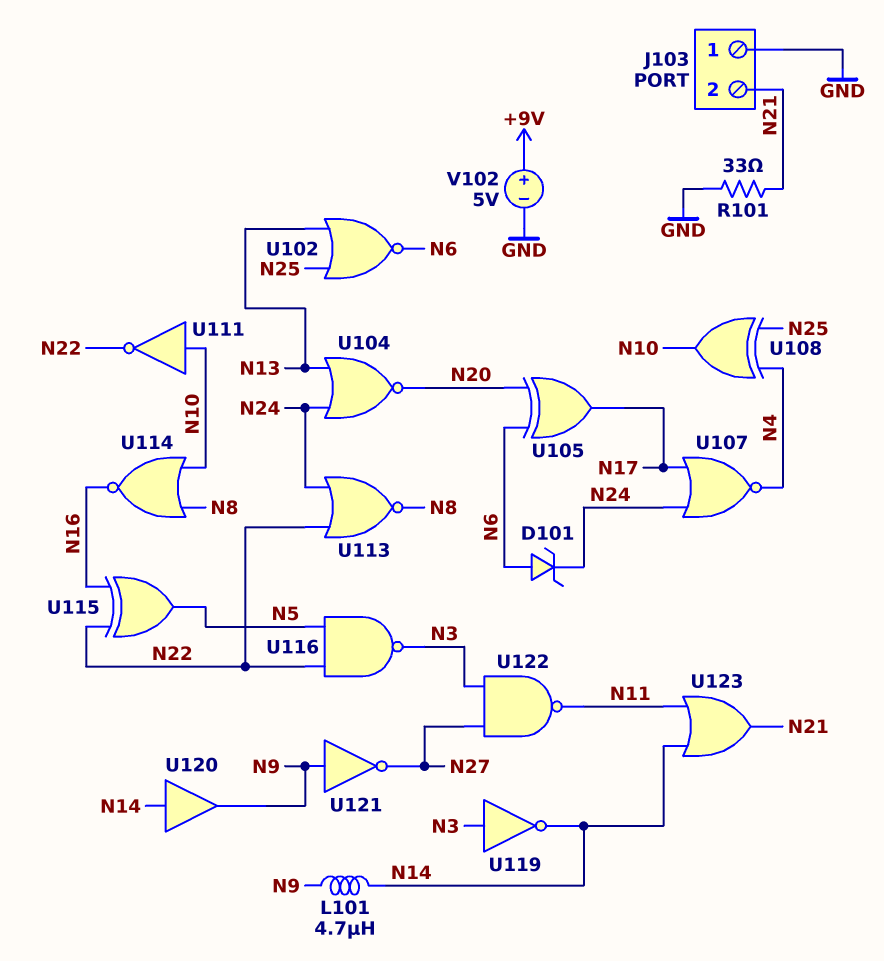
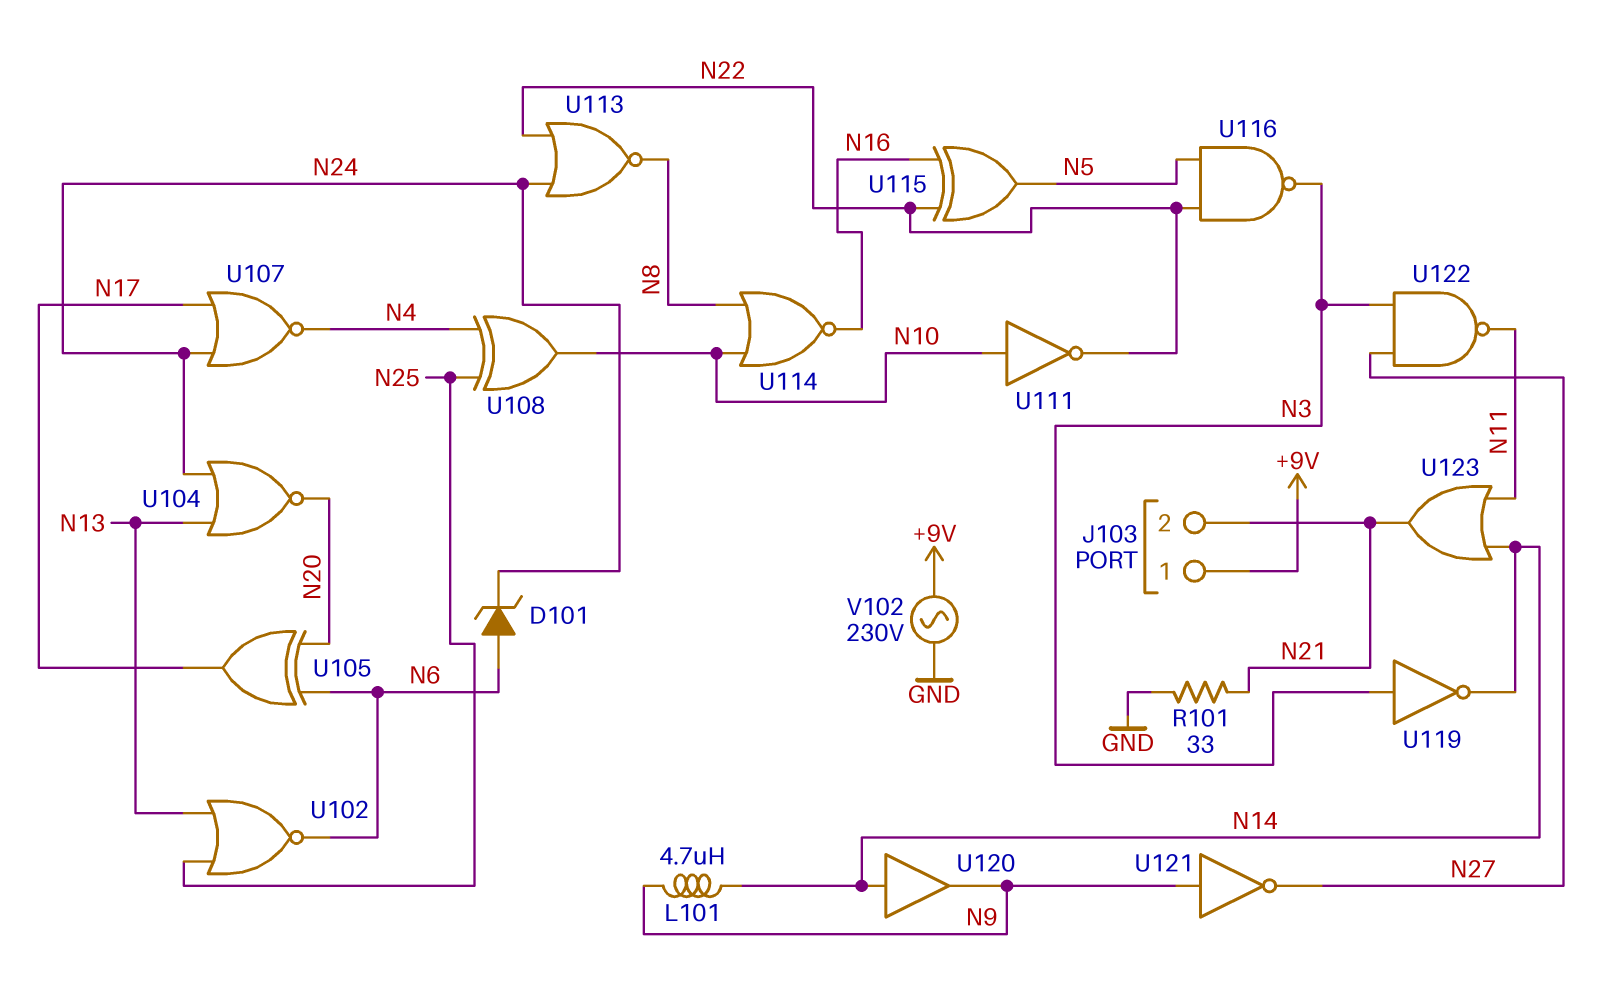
J103 pin 1: GND -> +9V
V102: 5V (plus +9V, minus GND) -> AC 230V (+9V, GND)

